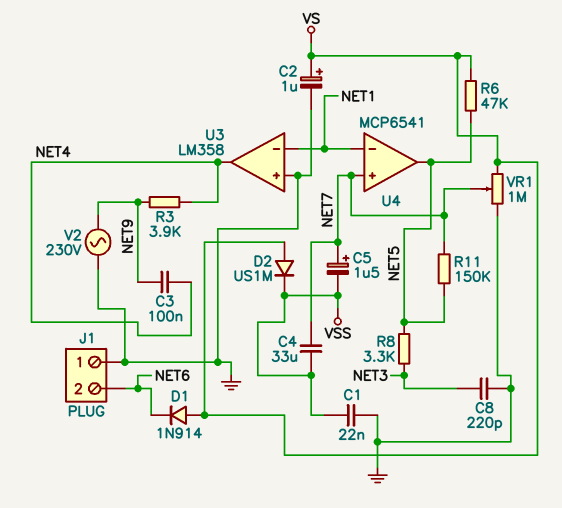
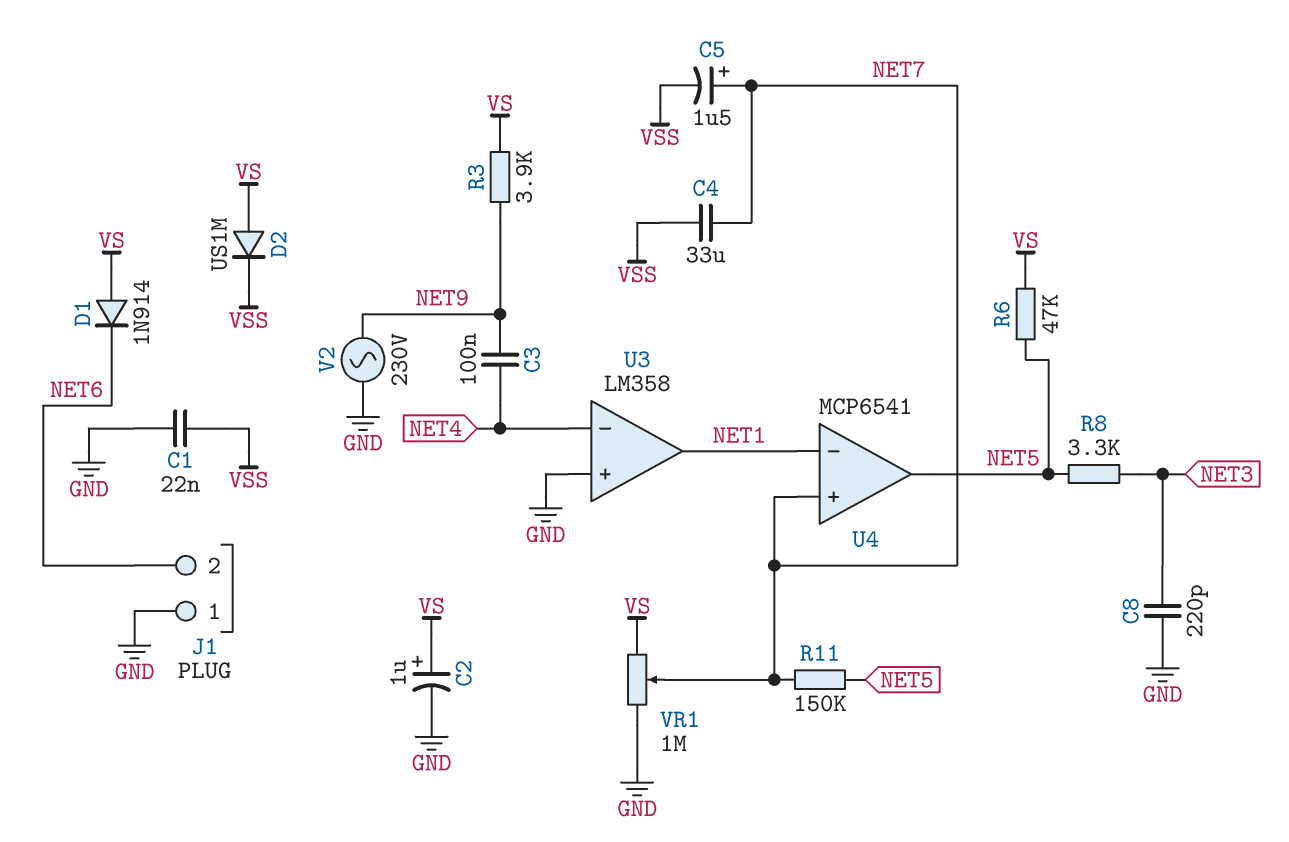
R3: 3.9k (NET4, NET9) -> 3.9k (NET9, VS)
U3 pin in-: NET1 -> NET4
U3 pin out: NET4 -> NET1

